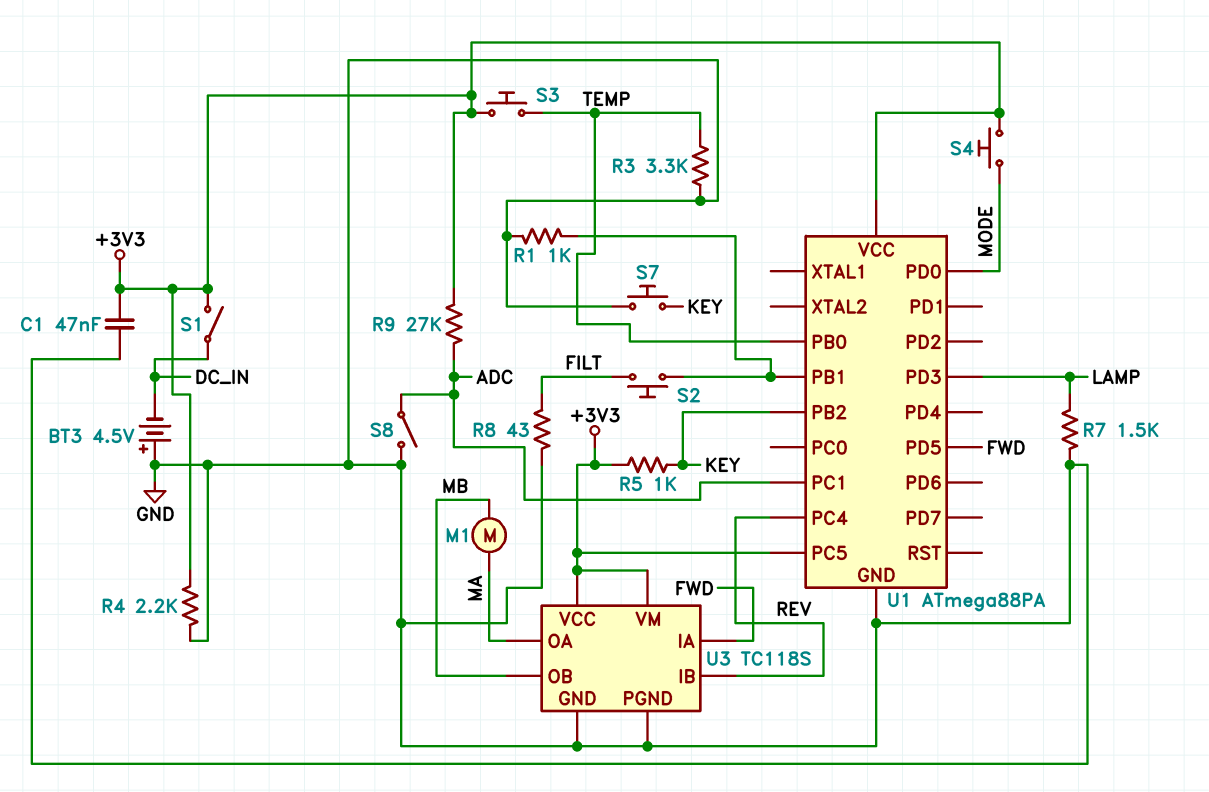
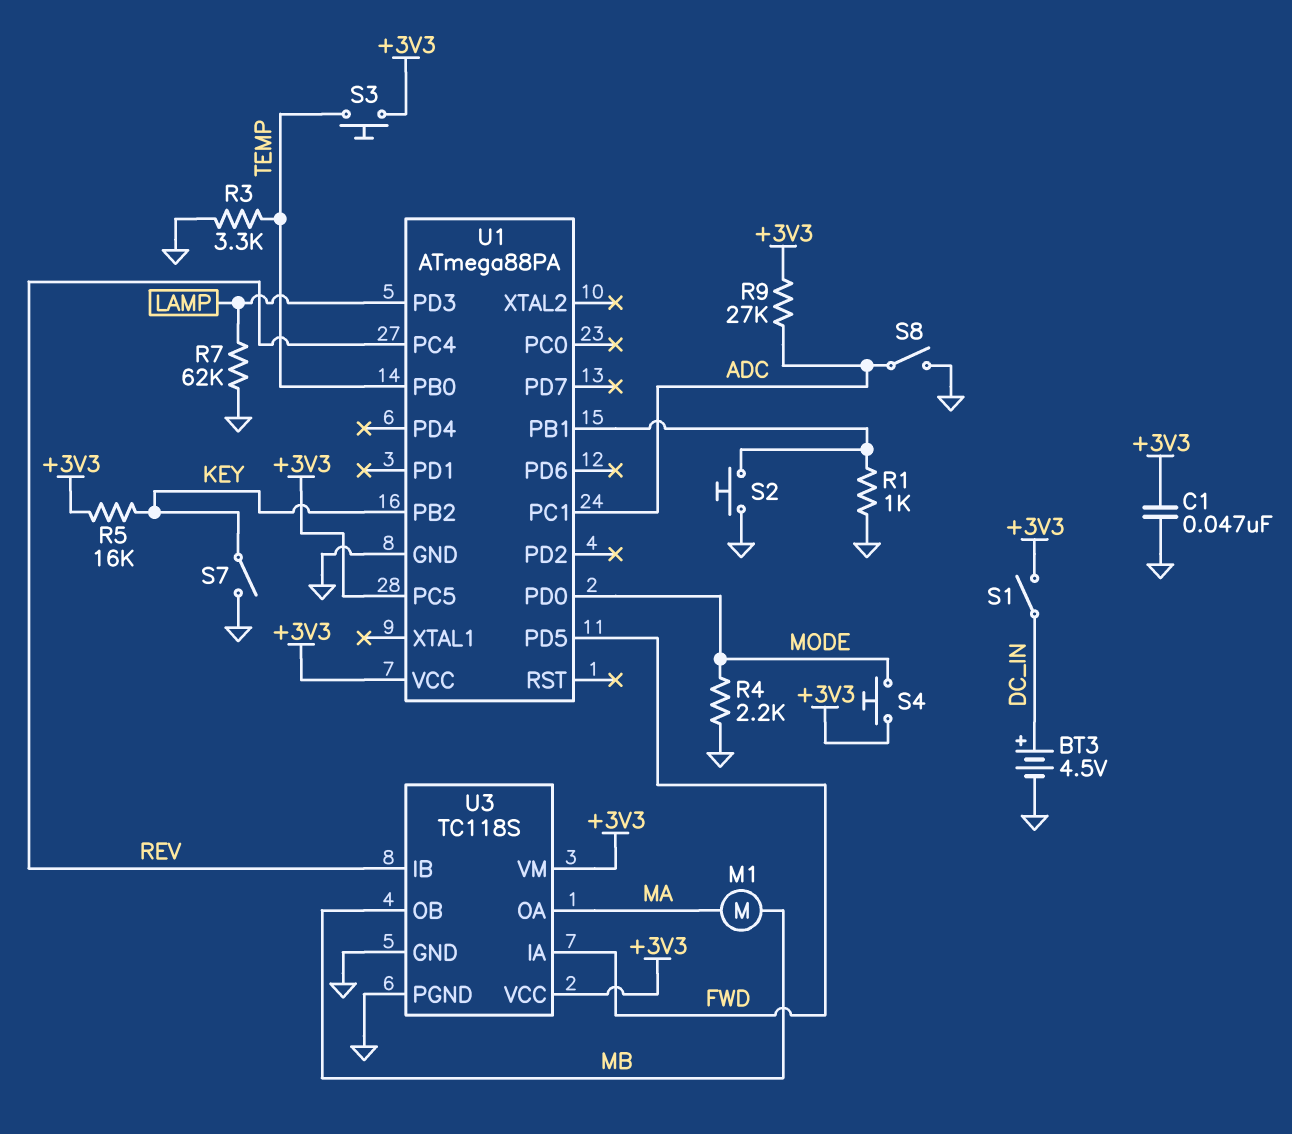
BT3: 4.5V (plus GND, minus DC_IN) -> 4.5V (plus DC_IN, minus GND)
R4: 2.2k (+3V3, GND) -> 2.2k (GND, MODE)
R5: 1k (+3V3, KEY) -> 16k (+3V3, KEY)
R7: 1.5k (GND, LAMP) -> 62k (GND, LAMP)
R8: 43 (FILT, GND) -> none
S2: button (FILT, U1/PB1) -> button (GND, U1/PB1)
S7: button (GND, KEY) -> switch (GND, KEY)

